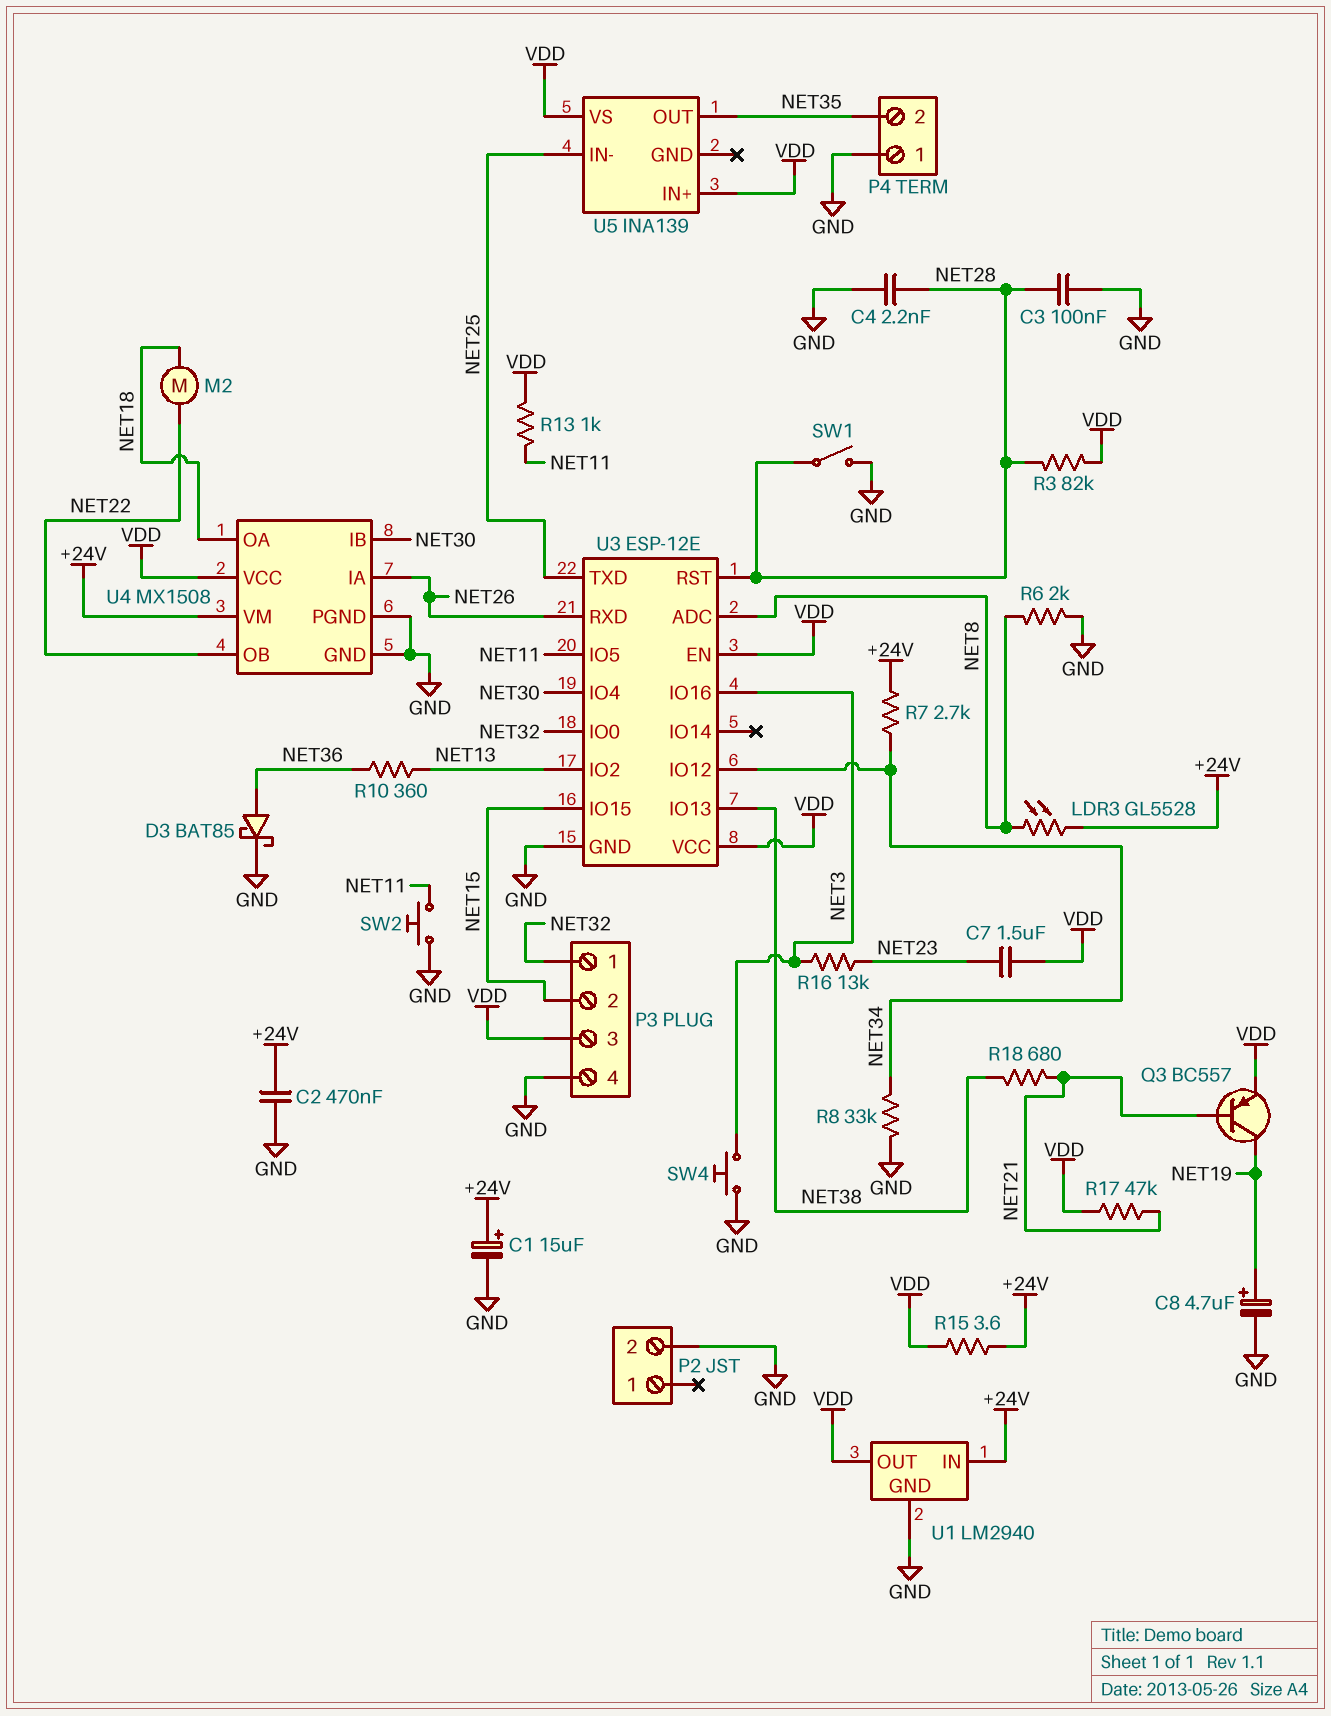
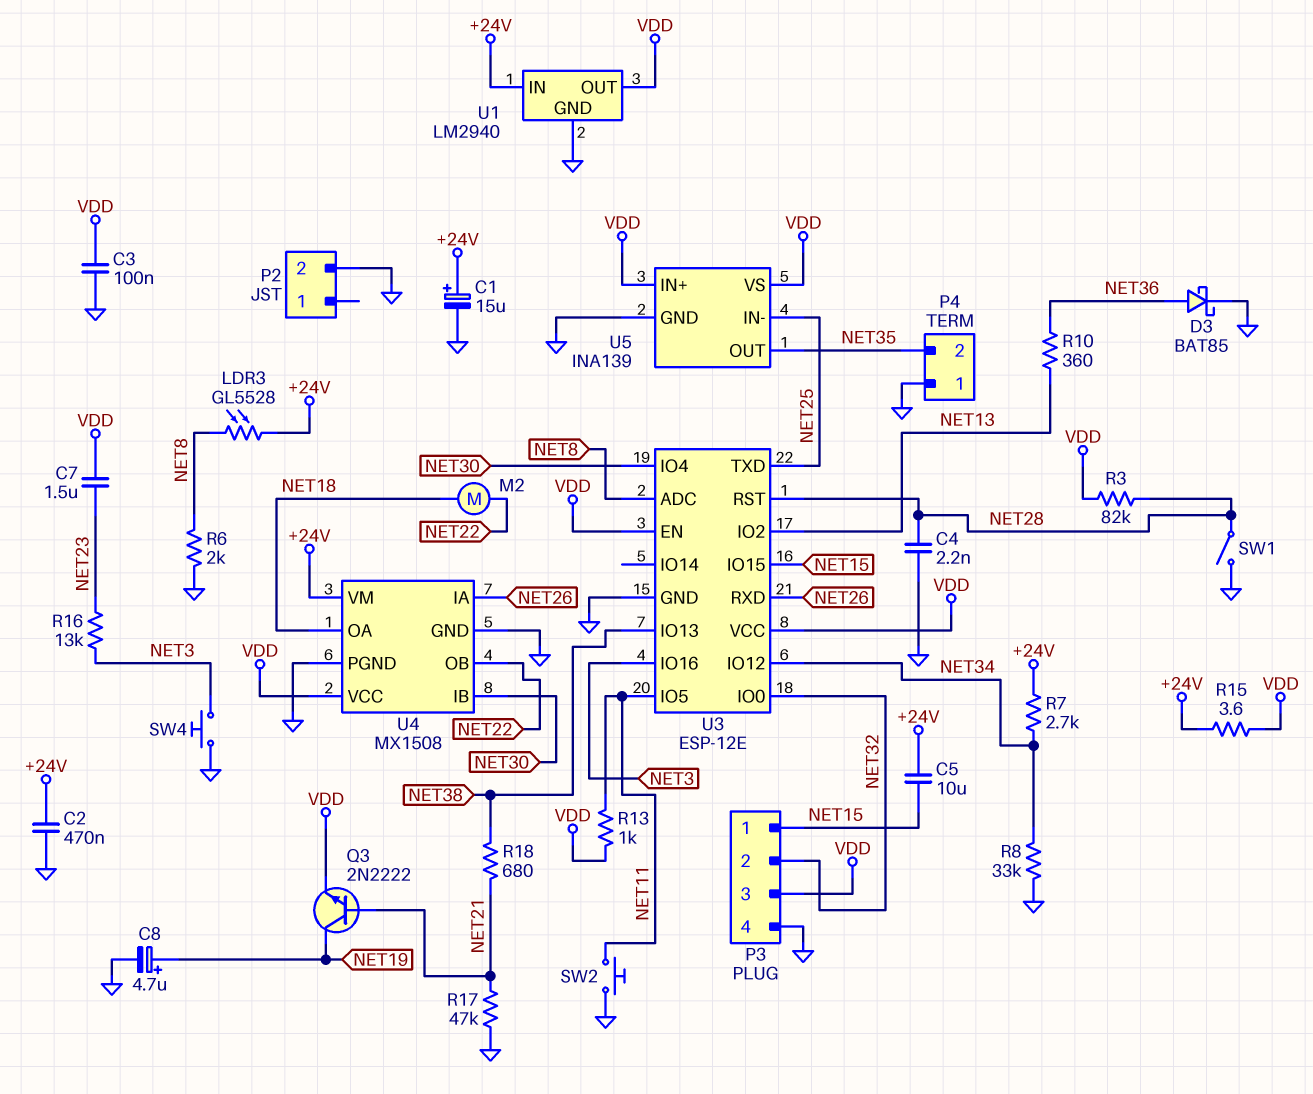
C3: 100nF (GND, NET28) -> 100nF (GND, VDD)
C5: none -> 10uF (+24V, NET15)
P3 pin 1: NET32 -> NET15
P3 pin 2: NET15 -> NET32
Q3: PNP BC557 (B NET21, C NET19, E VDD) -> NPN 2N2222 (B NET21, C NET19, E VDD)
R17: 47k (NET21, VDD) -> 47k (GND, NET21)
U5 pin GND: none -> GND

